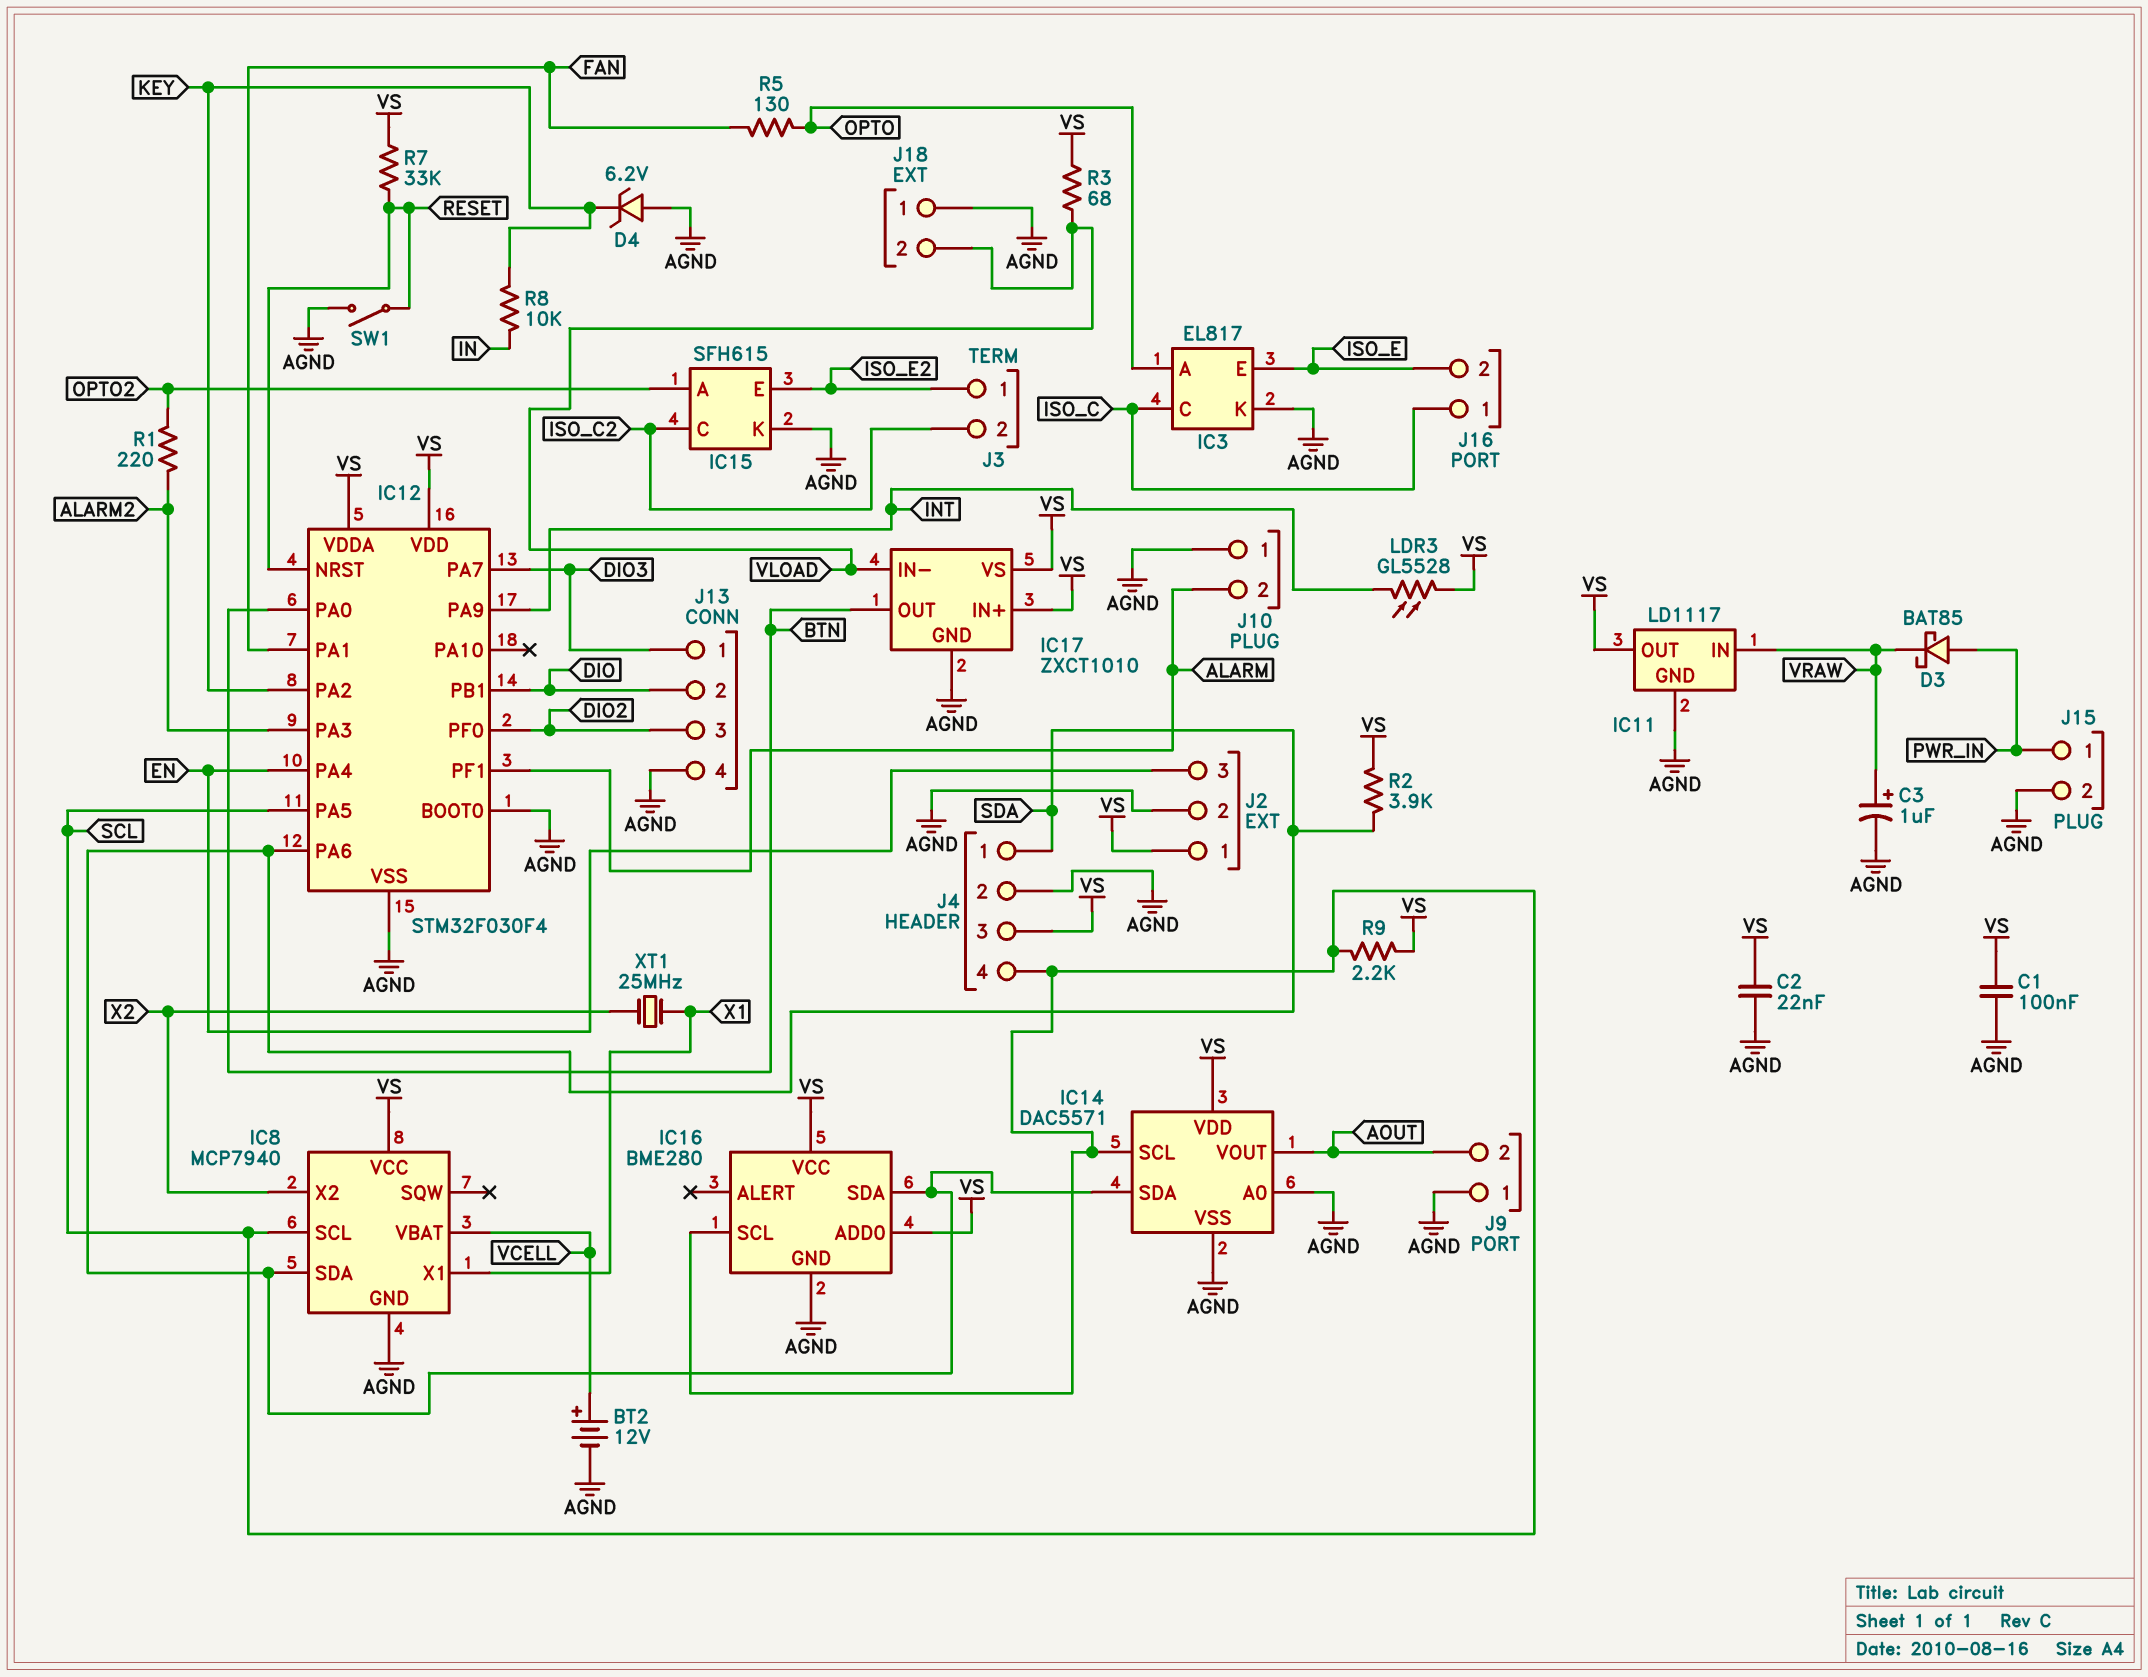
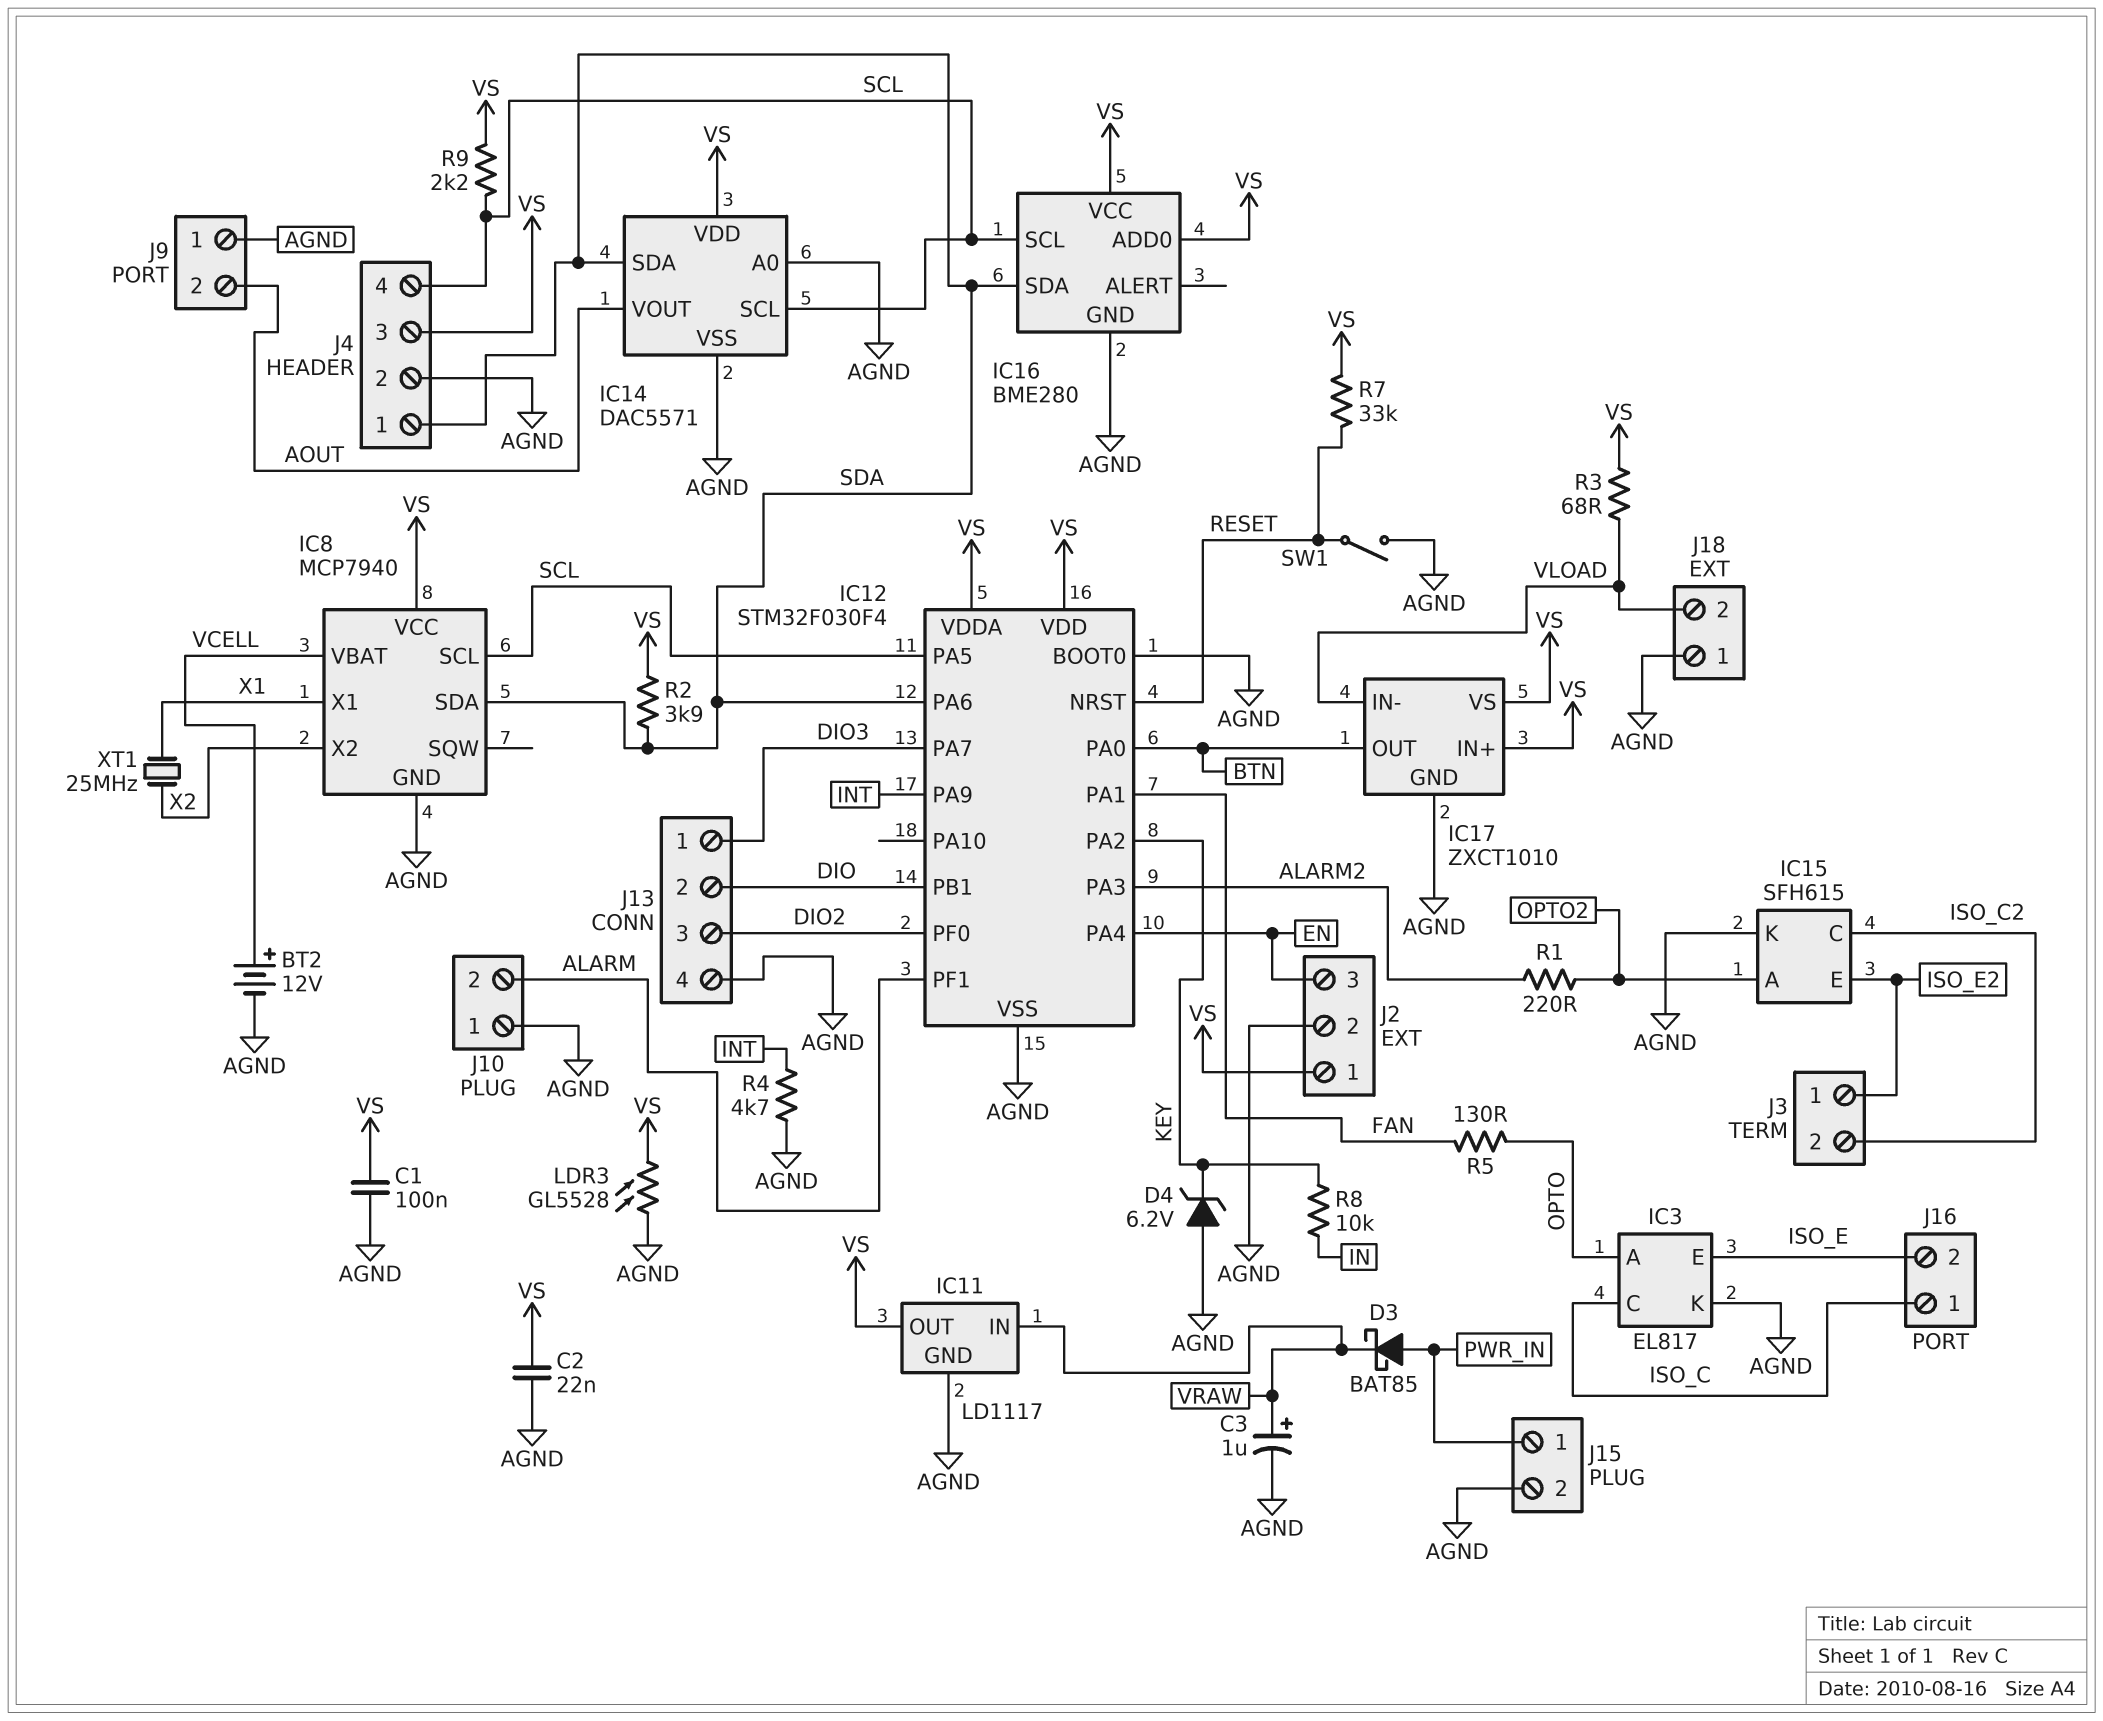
LDR3: GL5528 (INT, VS) -> GL5528 (AGND, VS)
R4: none -> 4.7k (AGND, INT)

